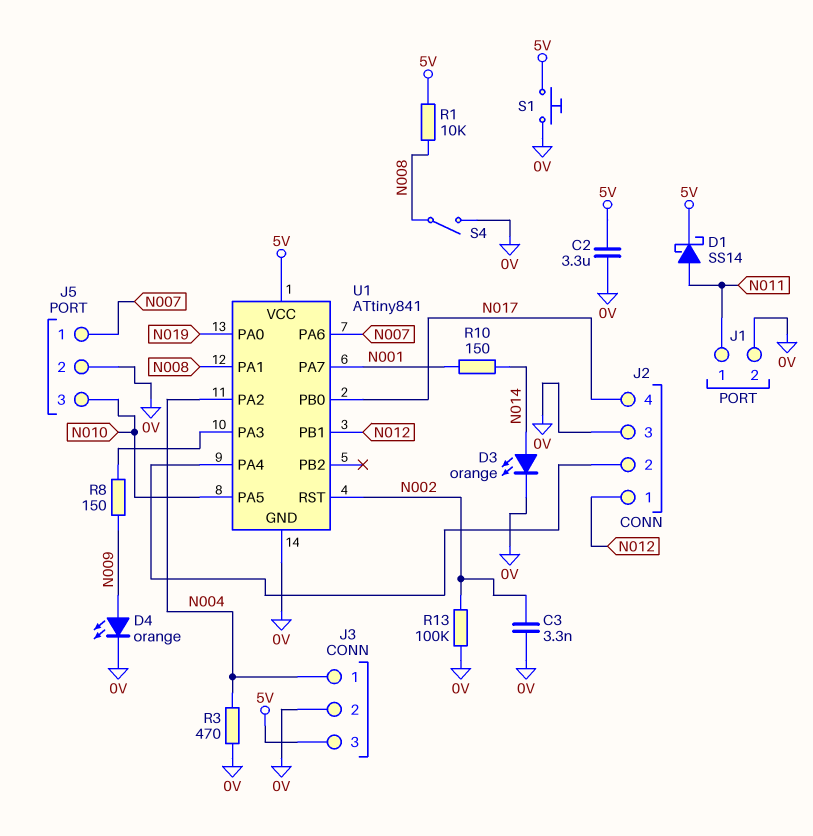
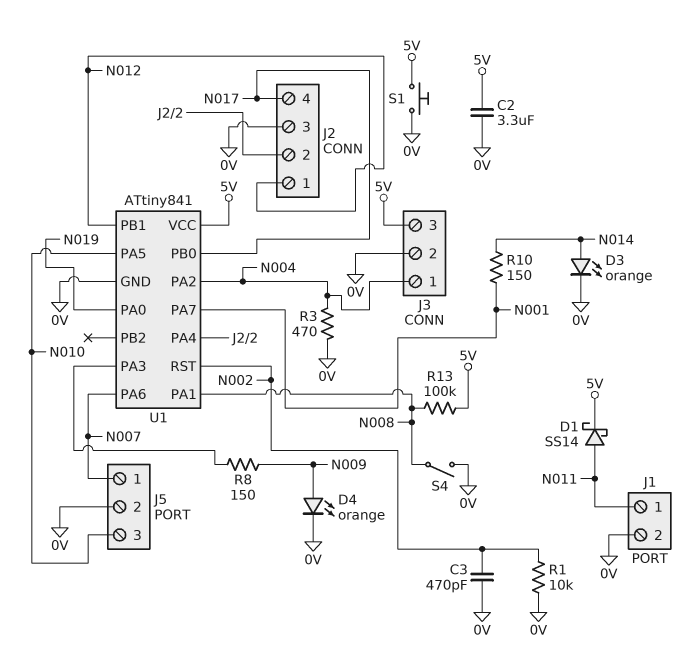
C3: 3.3nF (0V, N002) -> 470pF (0V, N002)
R1: 10k (5V, N008) -> 10k (0V, N002)
R13: 100k (0V, N002) -> 100k (5V, N008)

